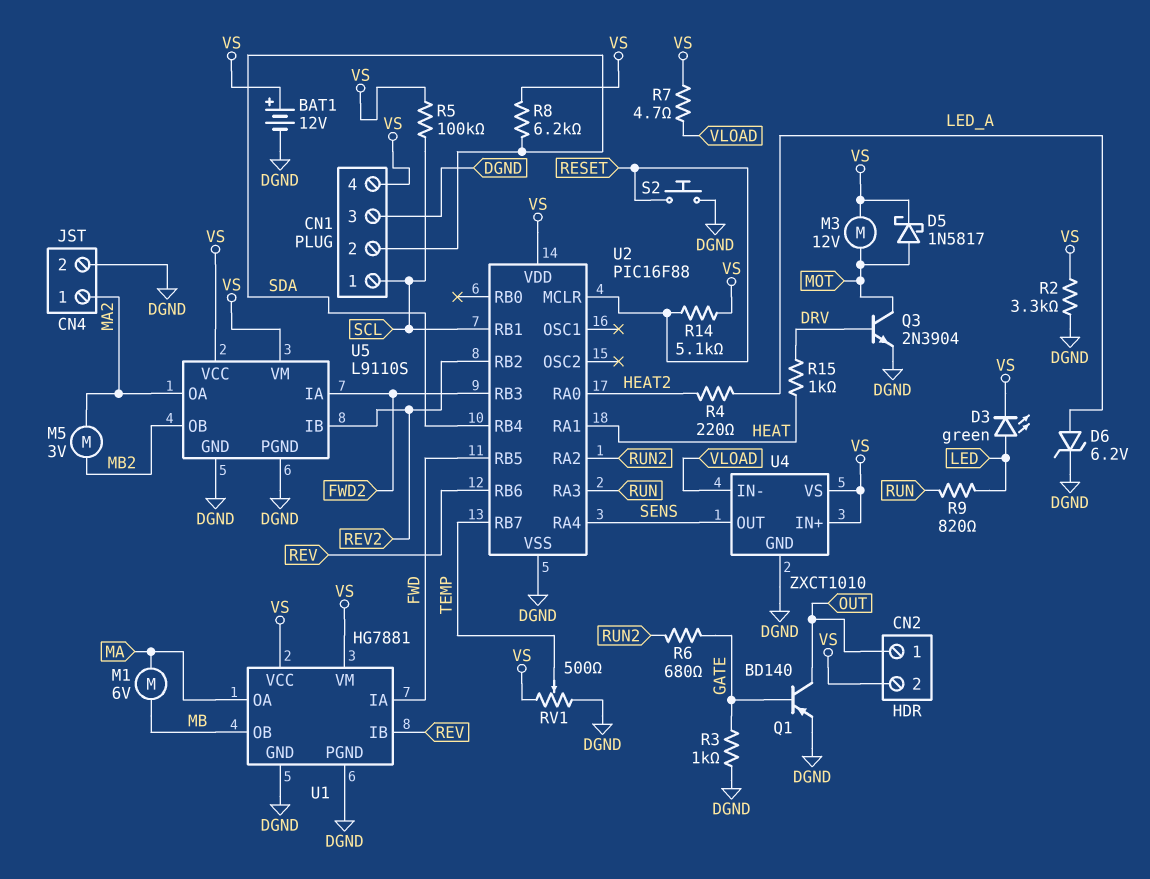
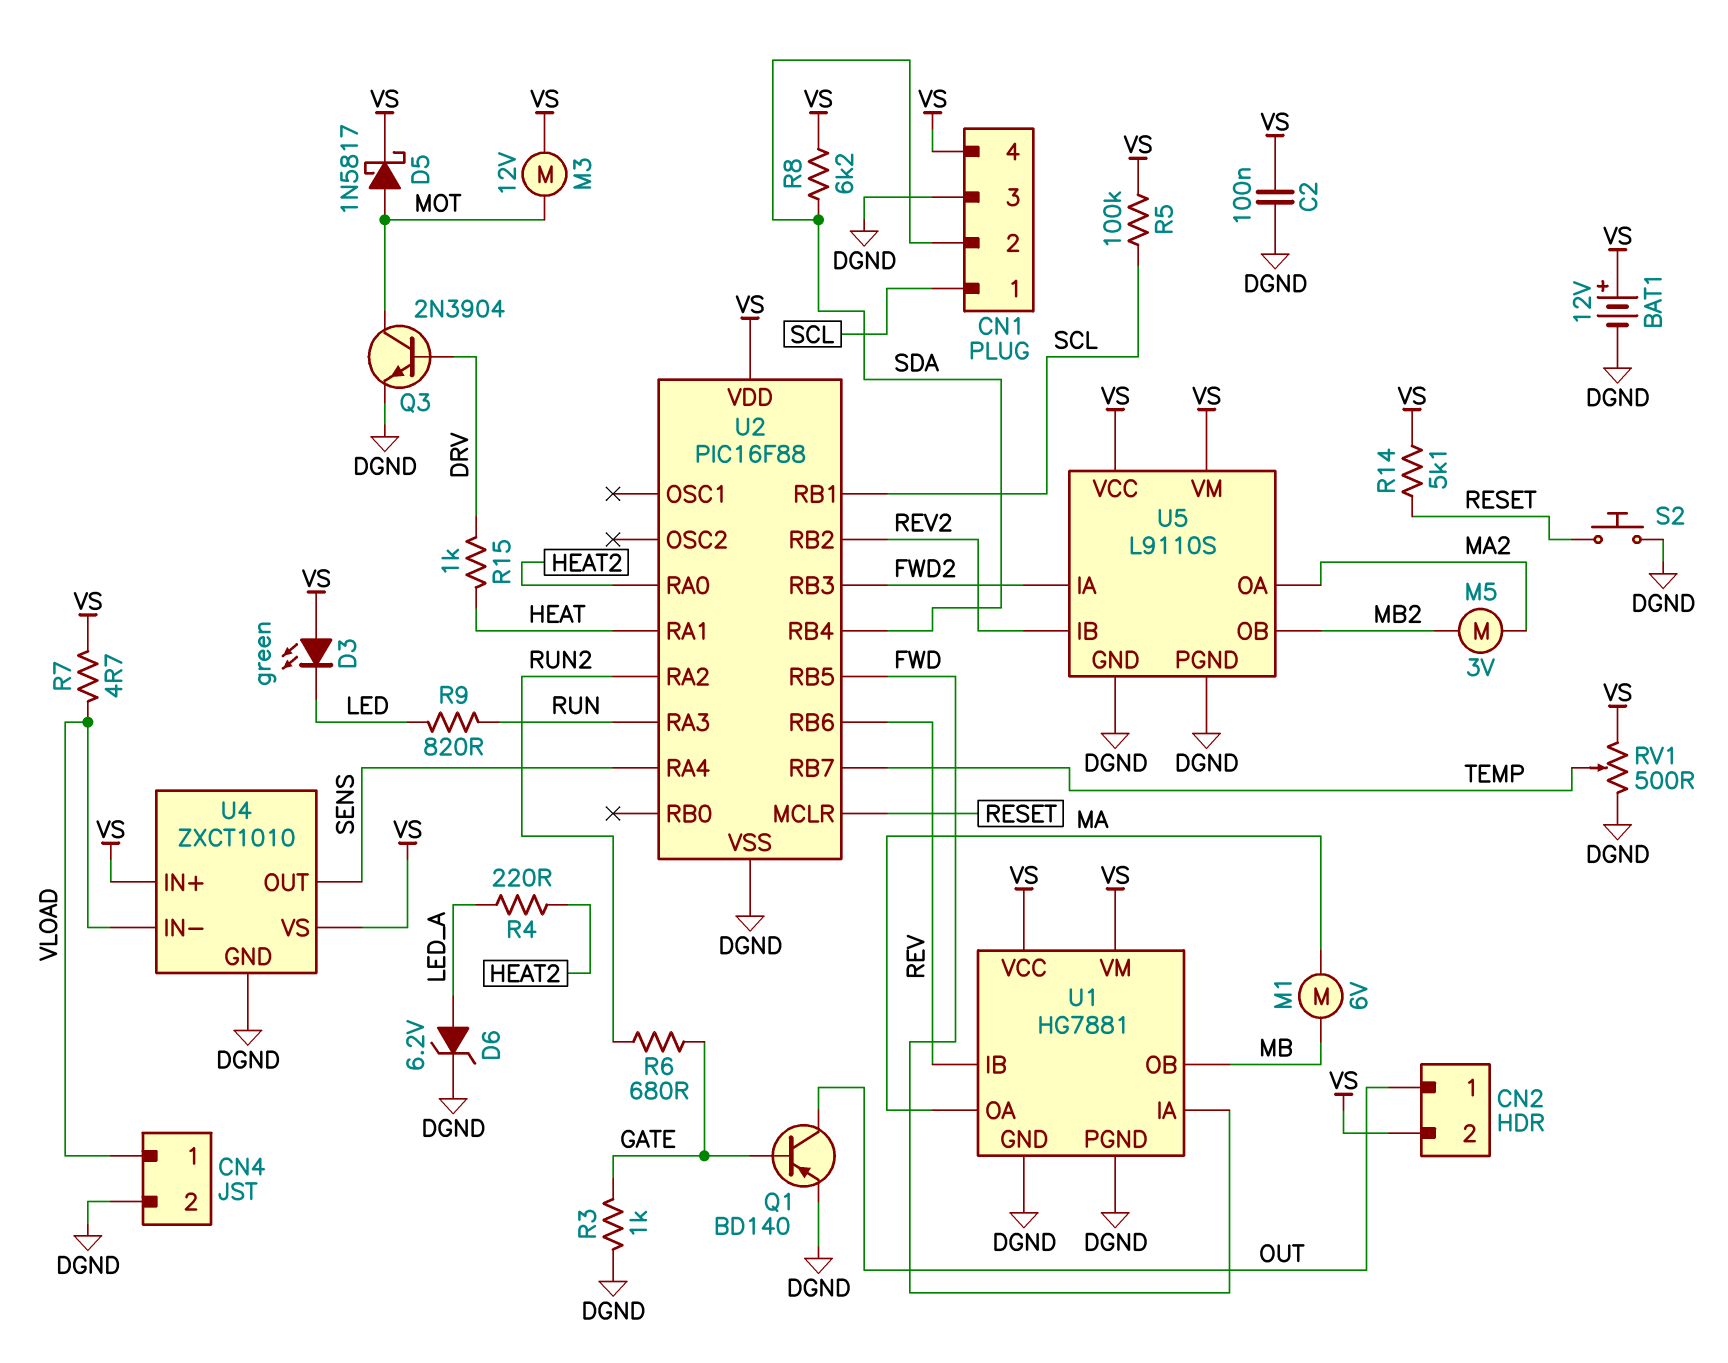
C2: none -> 100nF (DGND, VS)
CN4 pin 1: MA2 -> VLOAD
D3: LED green (A LED, K VS) -> LED green (A VS, K LED)
R2: 3.3k (DGND, VS) -> none

